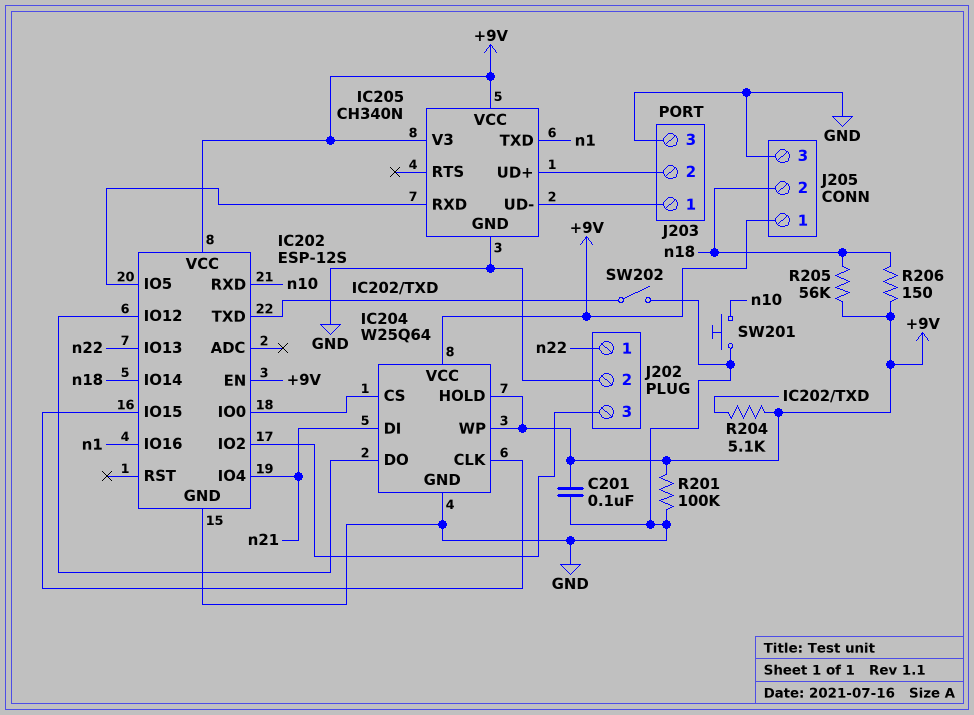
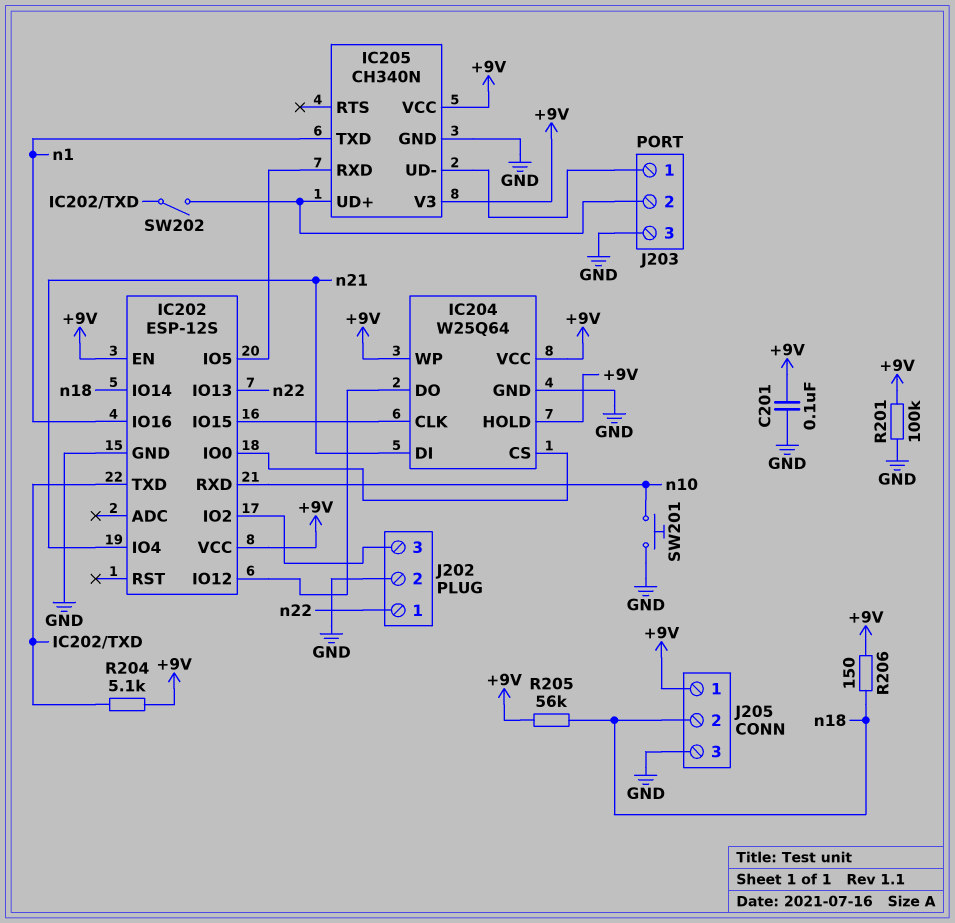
SW202: switch (GND, IC202/TXD) -> switch (IC202/TXD, IC205/UD+)

